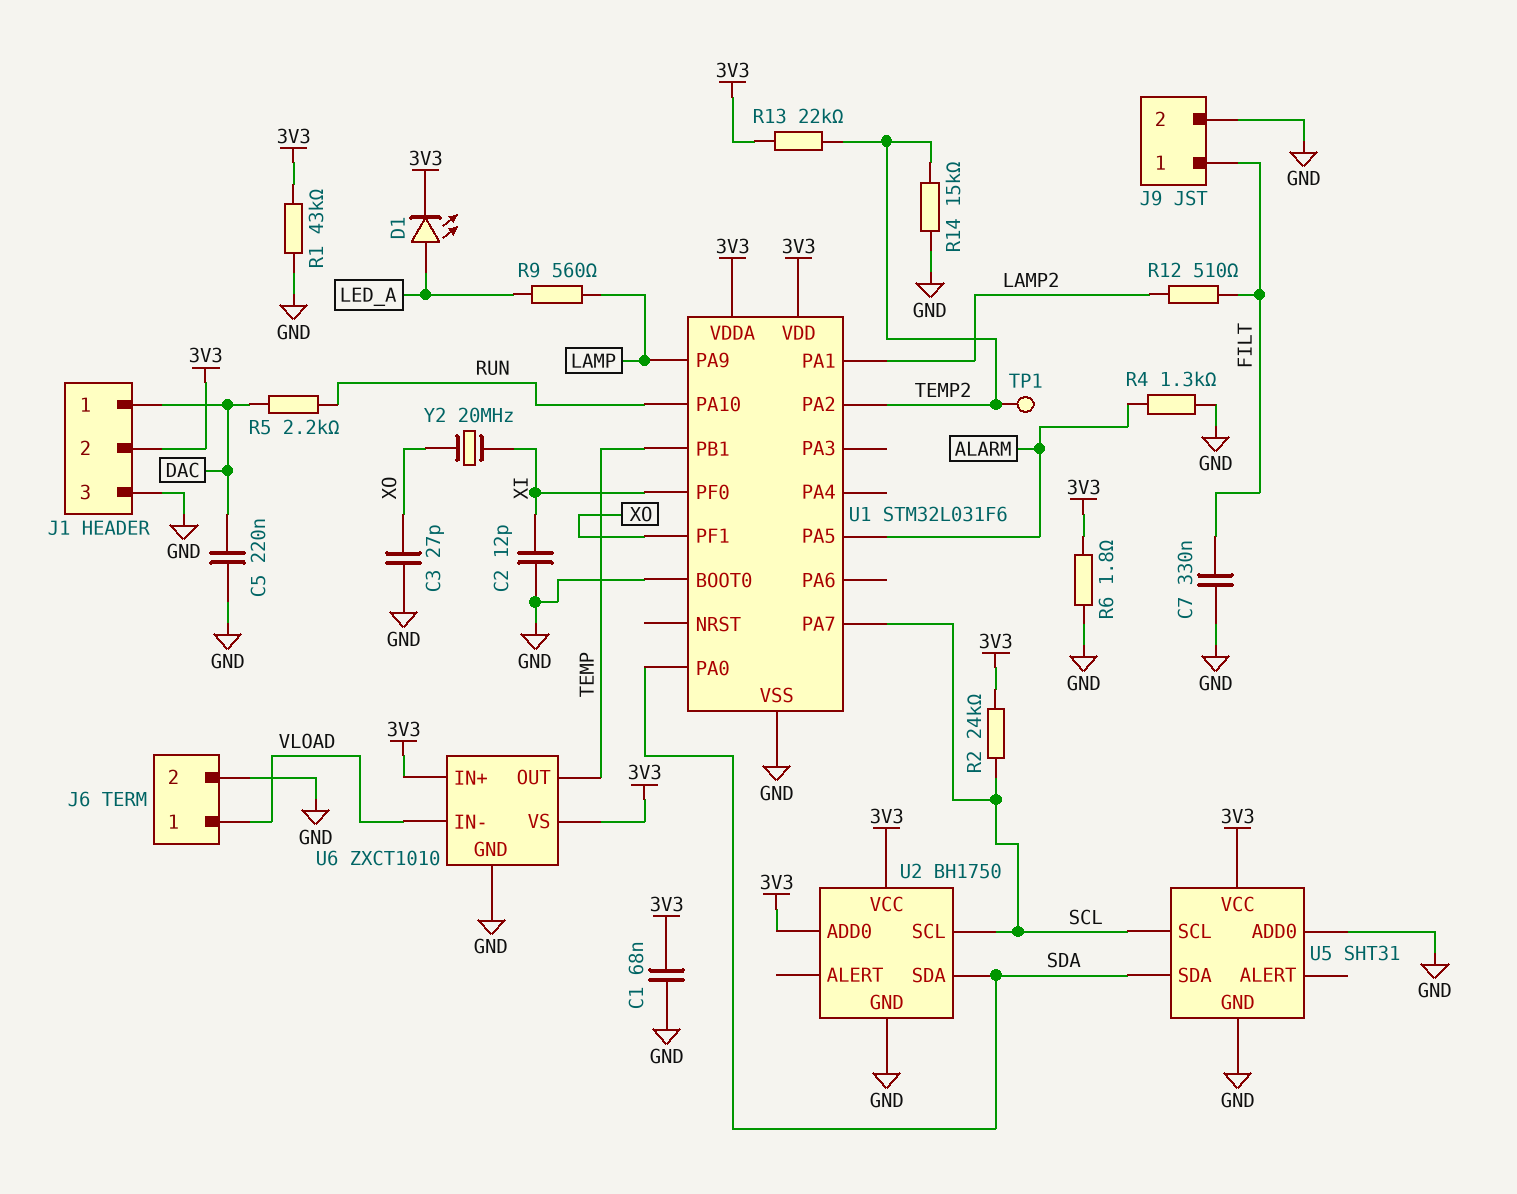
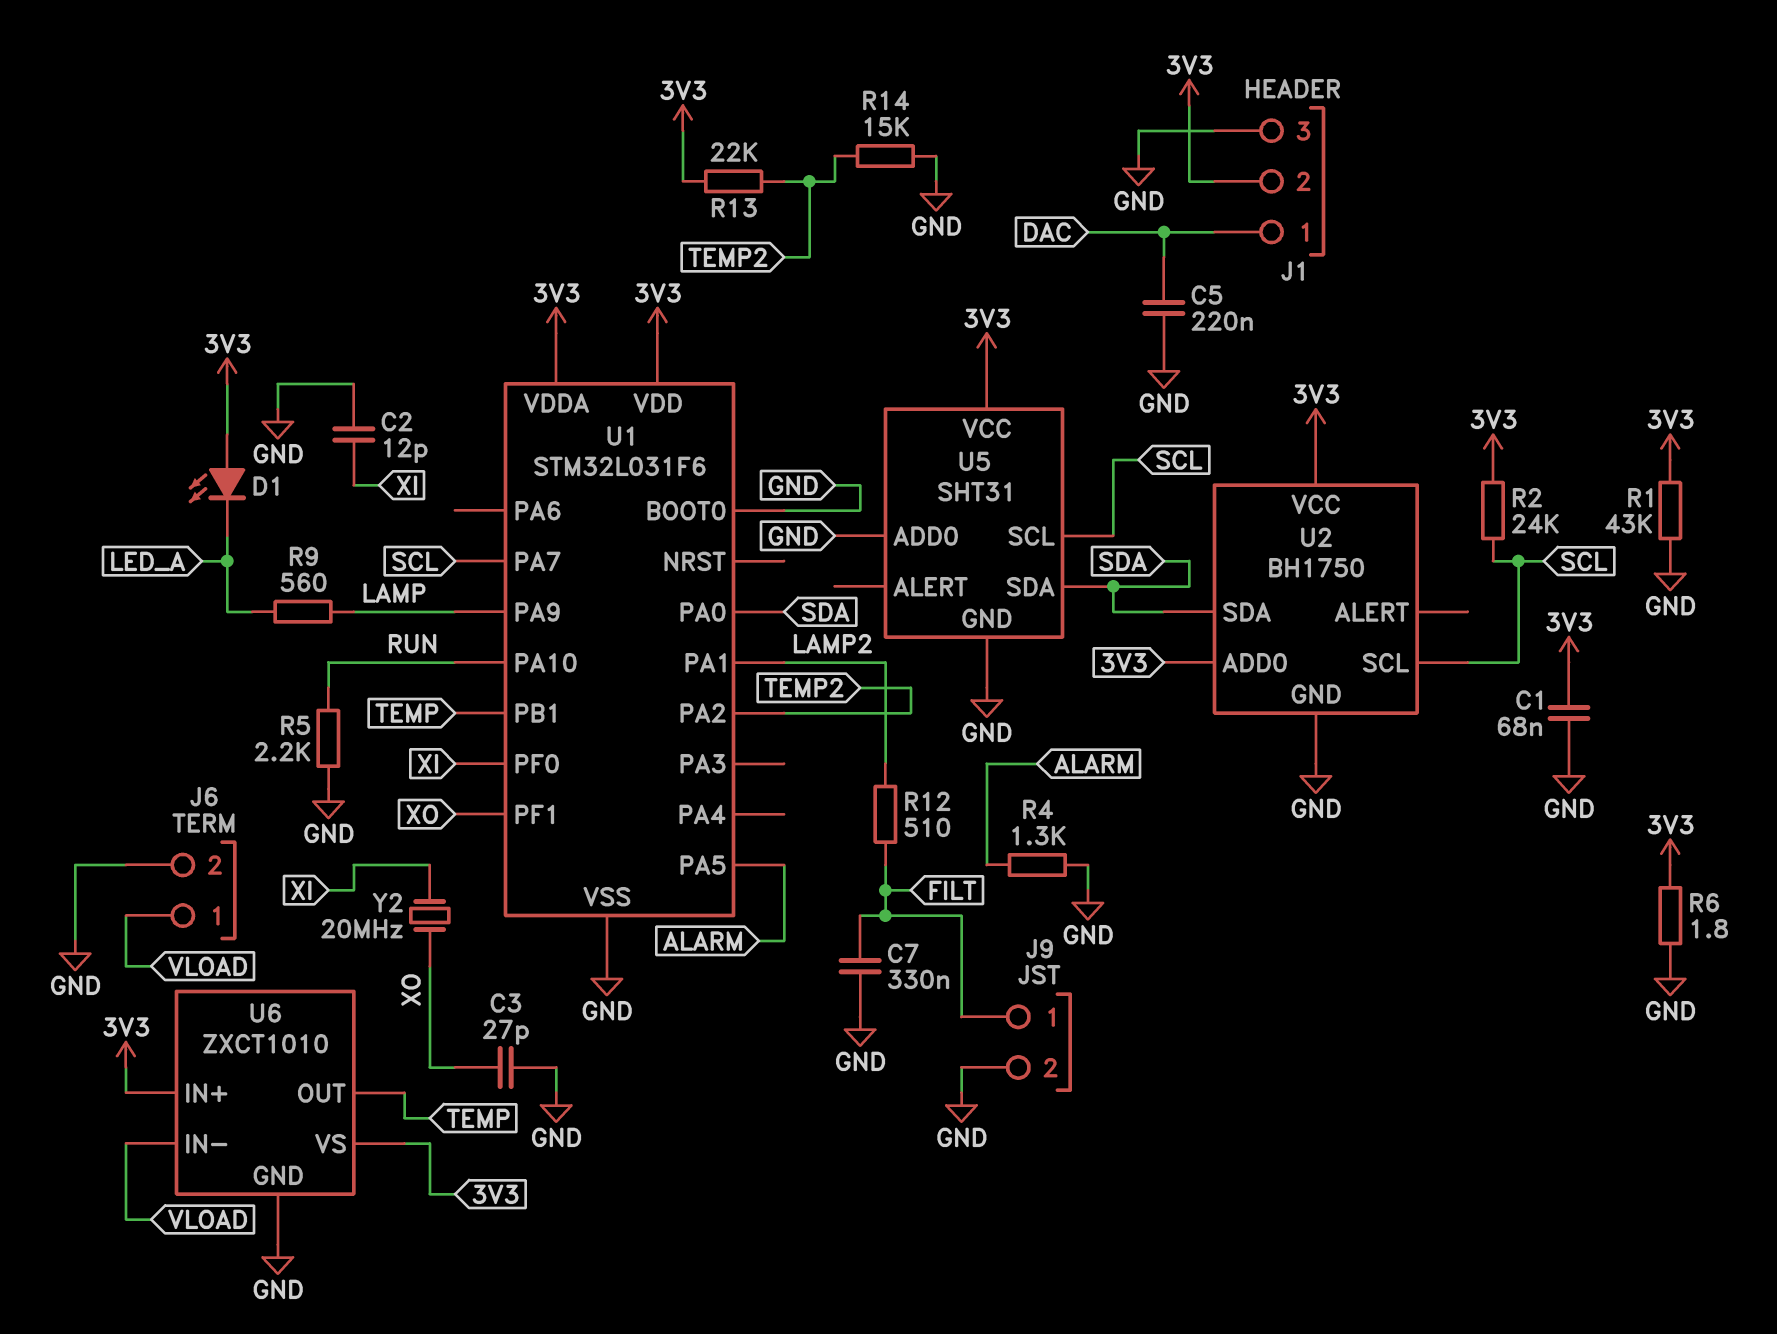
D1: LED (A LED_A, K 3V3) -> LED (A 3V3, K LED_A)
R5: 2.2k (DAC, RUN) -> 2.2k (GND, RUN)
TP1: test point (TEMP2) -> none

